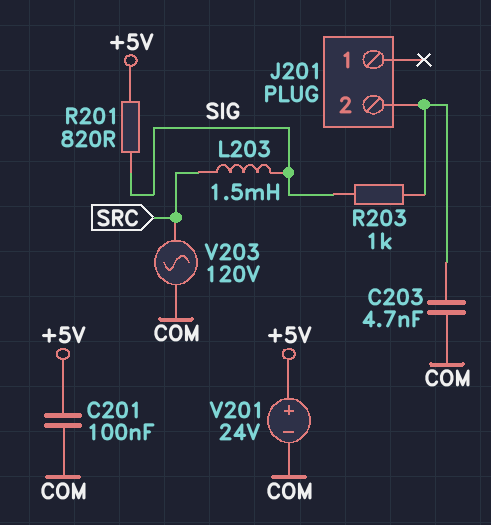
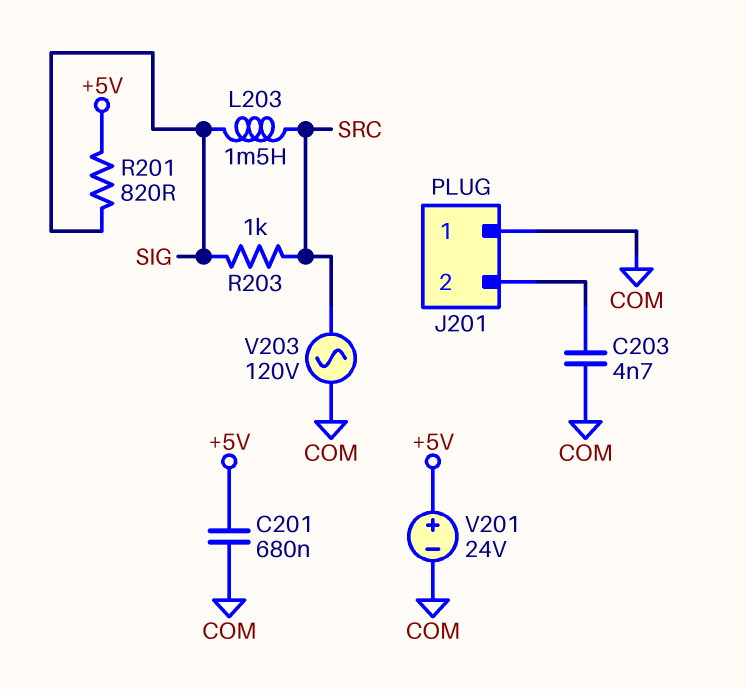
C201: 100nF (+5V, COM) -> 680nF (+5V, COM)
J201 pin 1: none -> COM
R203: 1k (J201/2, SIG) -> 1k (SIG, SRC)

